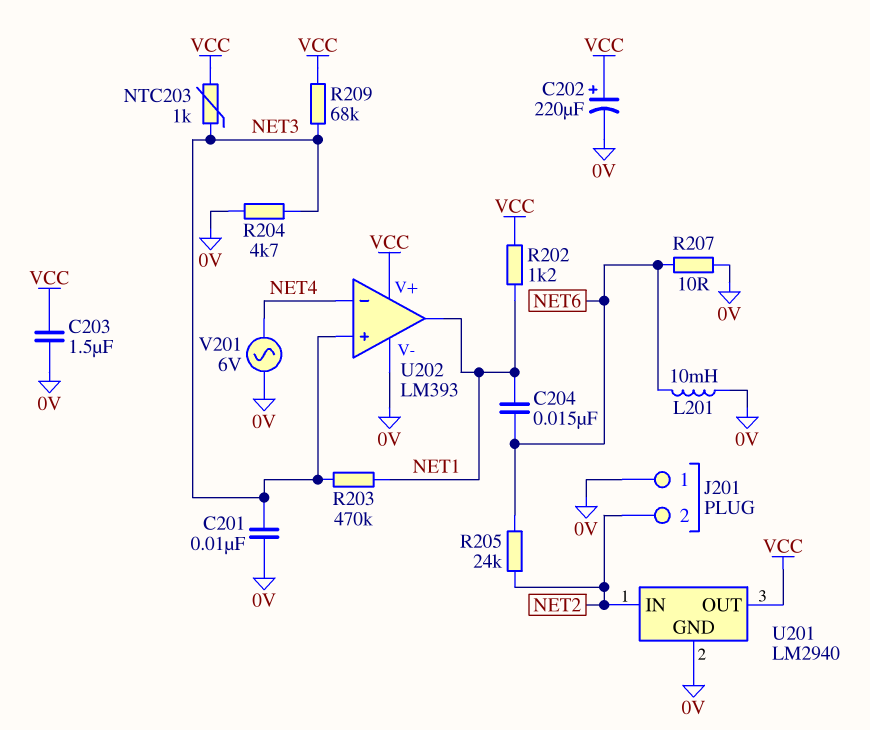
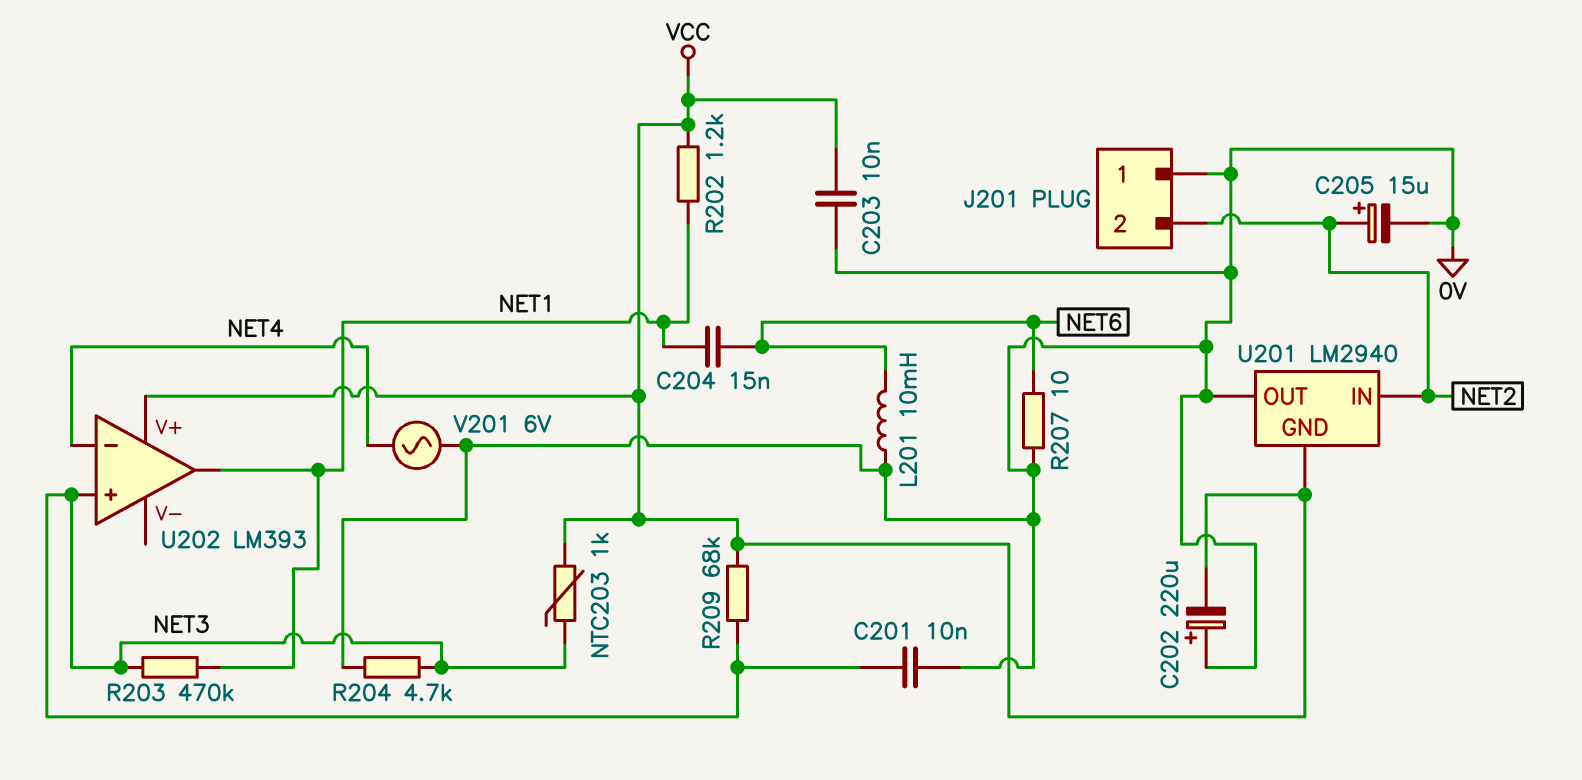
C202: 220uF (plus VCC, minus 0V) -> 220uF (plus 0V, minus VCC)
C203: 1.5uF (0V, VCC) -> 10nF (0V, VCC)
C205: none -> 15uF (plus NET2, minus 0V)
R205: 24k (NET2, NET6) -> none
U201 pin GND: 0V -> VCC
U201 pin OUT: VCC -> 0V
U202 pin V-: 0V -> none

